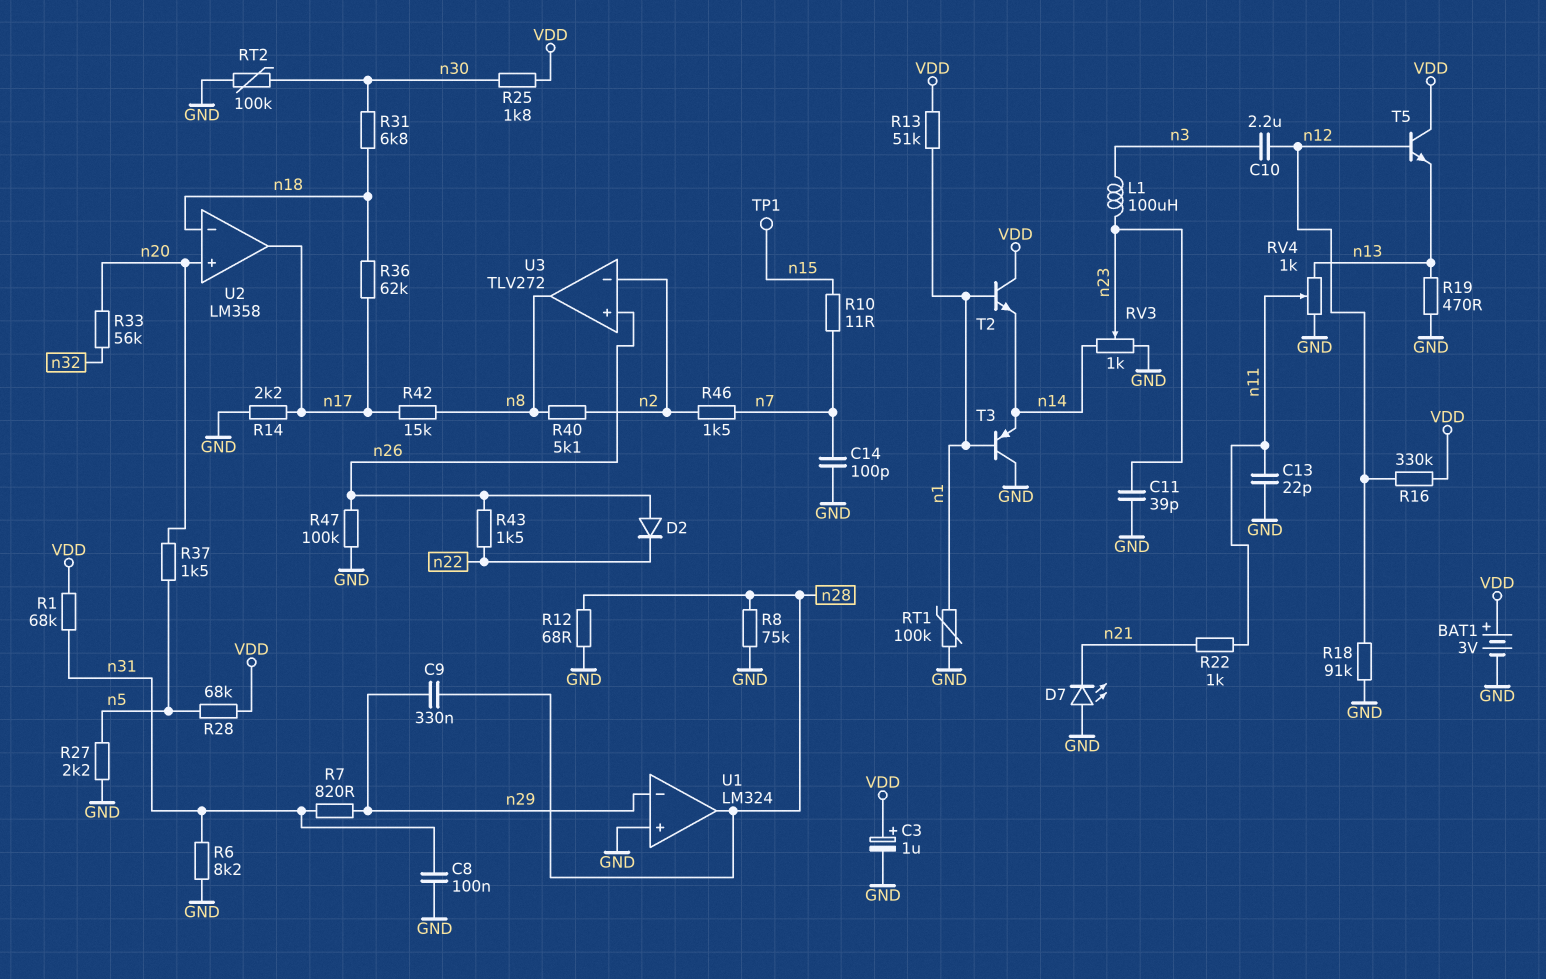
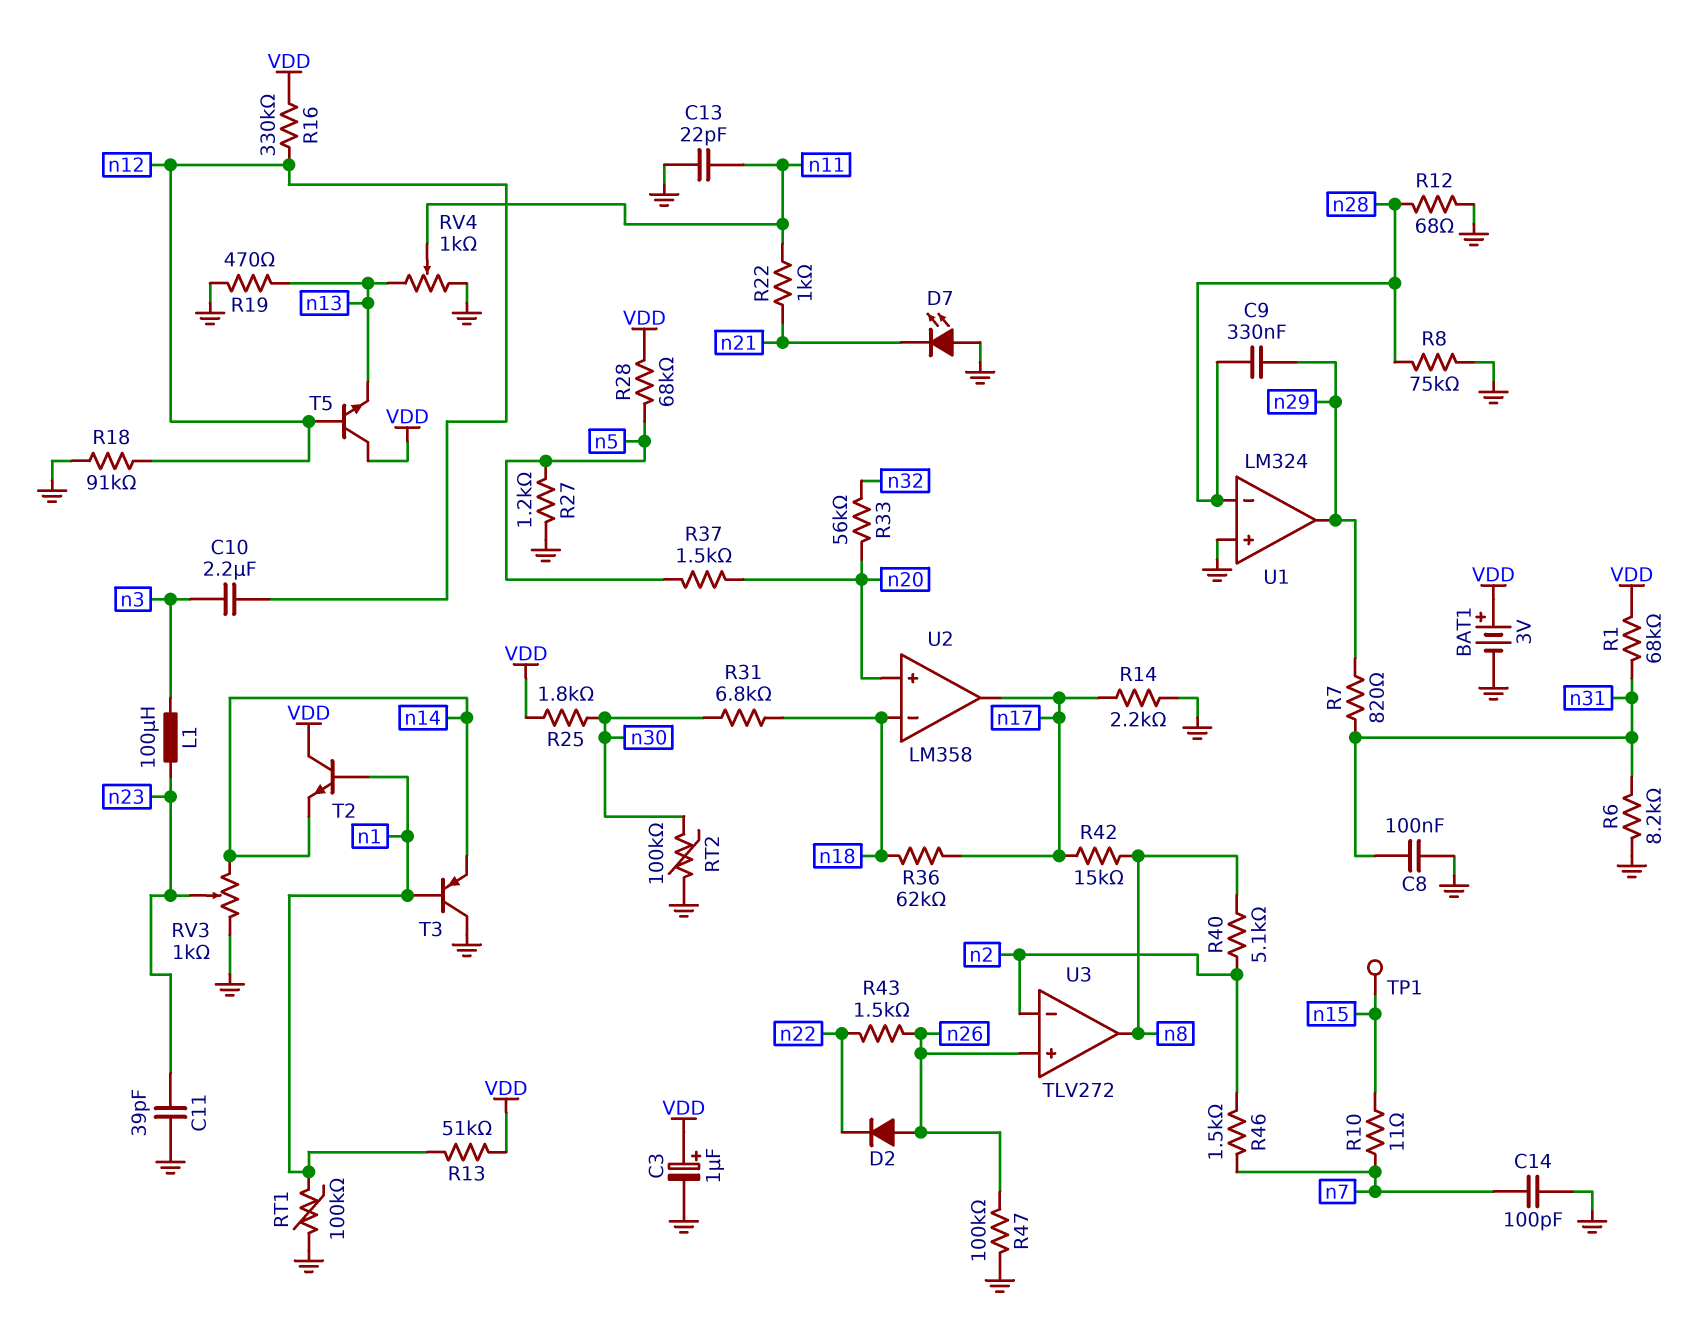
R27: 2.2k (GND, n5) -> 1.2k (GND, n5)
U1 pin in-: n29 -> n28
U1 pin out: n28 -> n29

